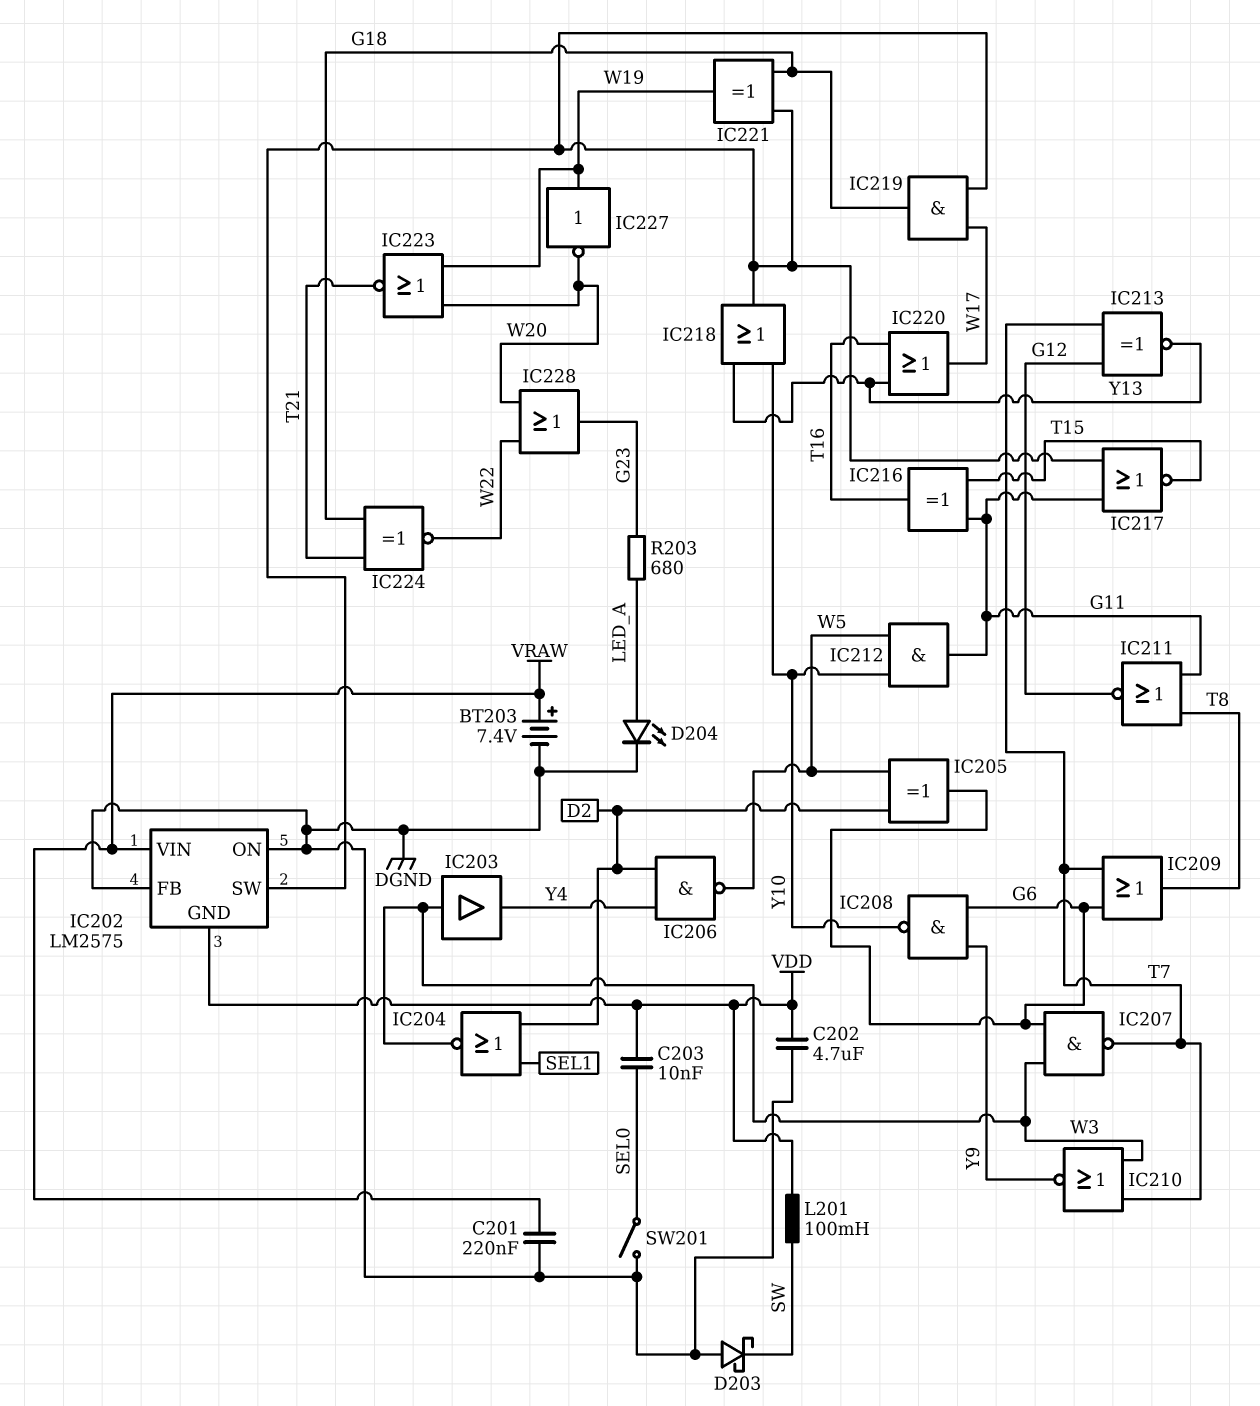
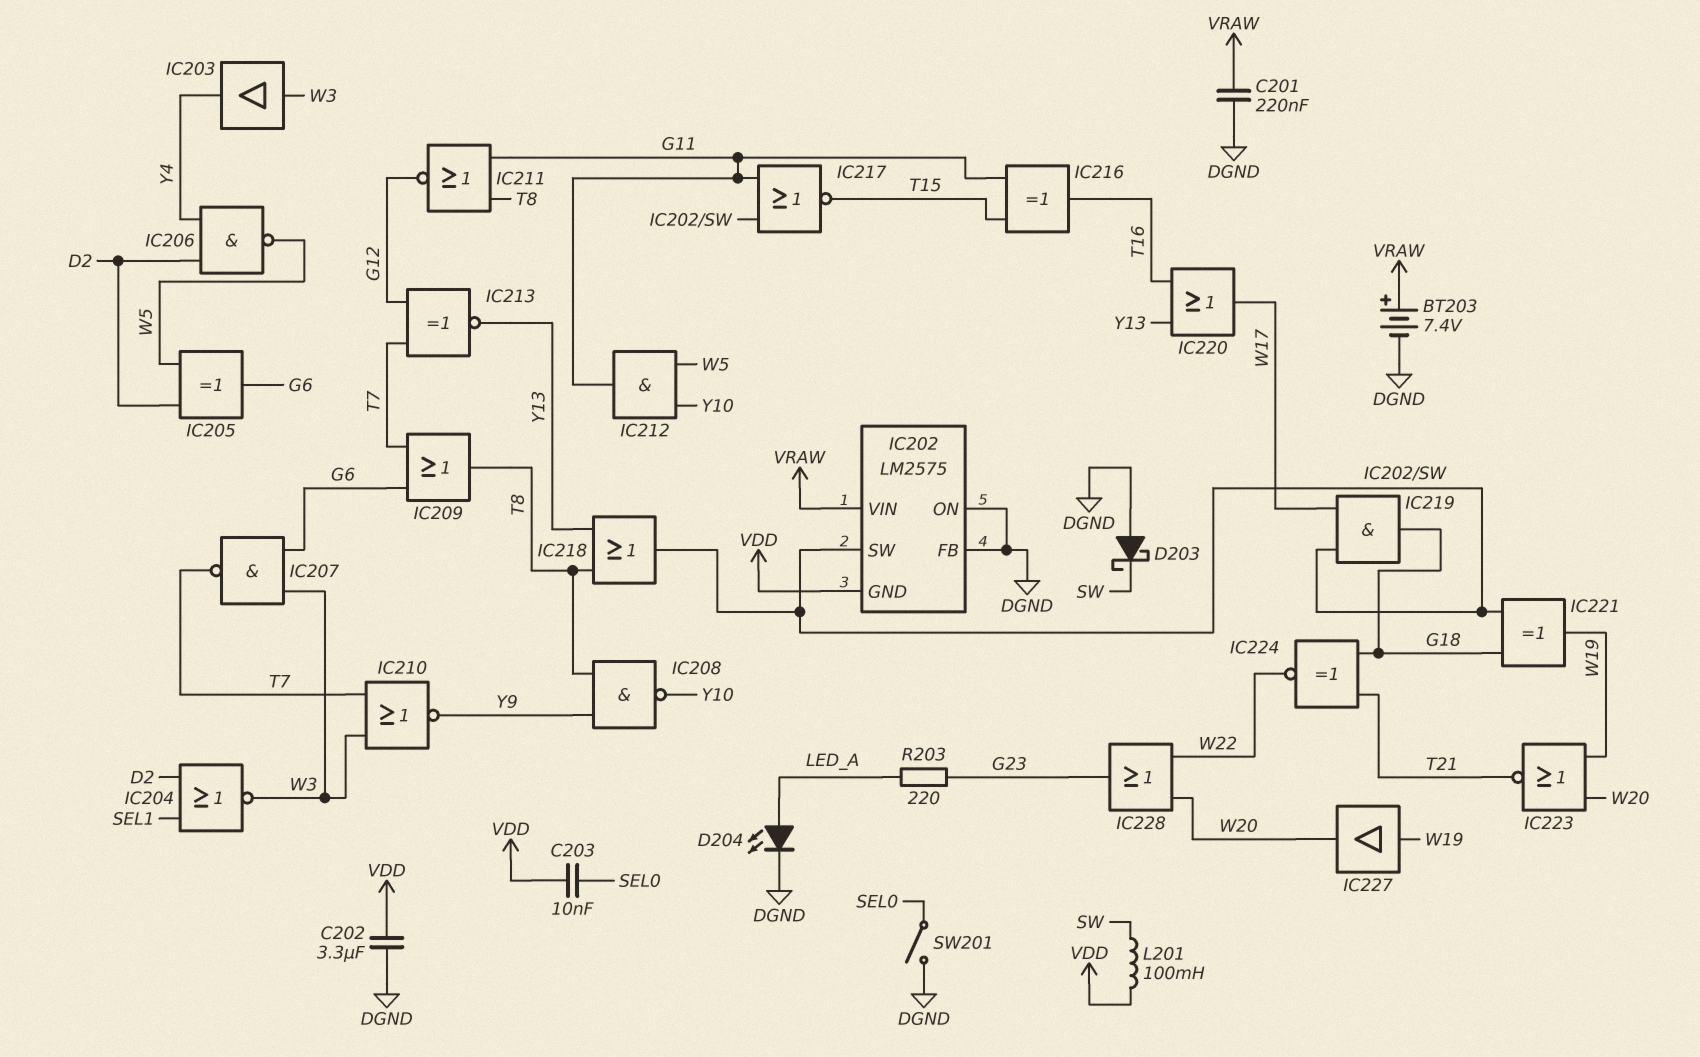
C202: 4.7uF (DGND, VDD) -> 3.3uF (DGND, VDD)
IC208: NAND (in G6, in Y9, out Y10) -> NAND (in T8, in Y9, out Y10)
IC218: OR (in Y10, in Y13, out IC202/SW) -> OR (in T8, in Y13, out IC202/SW)
IC227: NOT (in W19, out W20) -> buffer (in W19, out W20)
R203: 680 (G23, LED_A) -> 220 (G23, LED_A)

